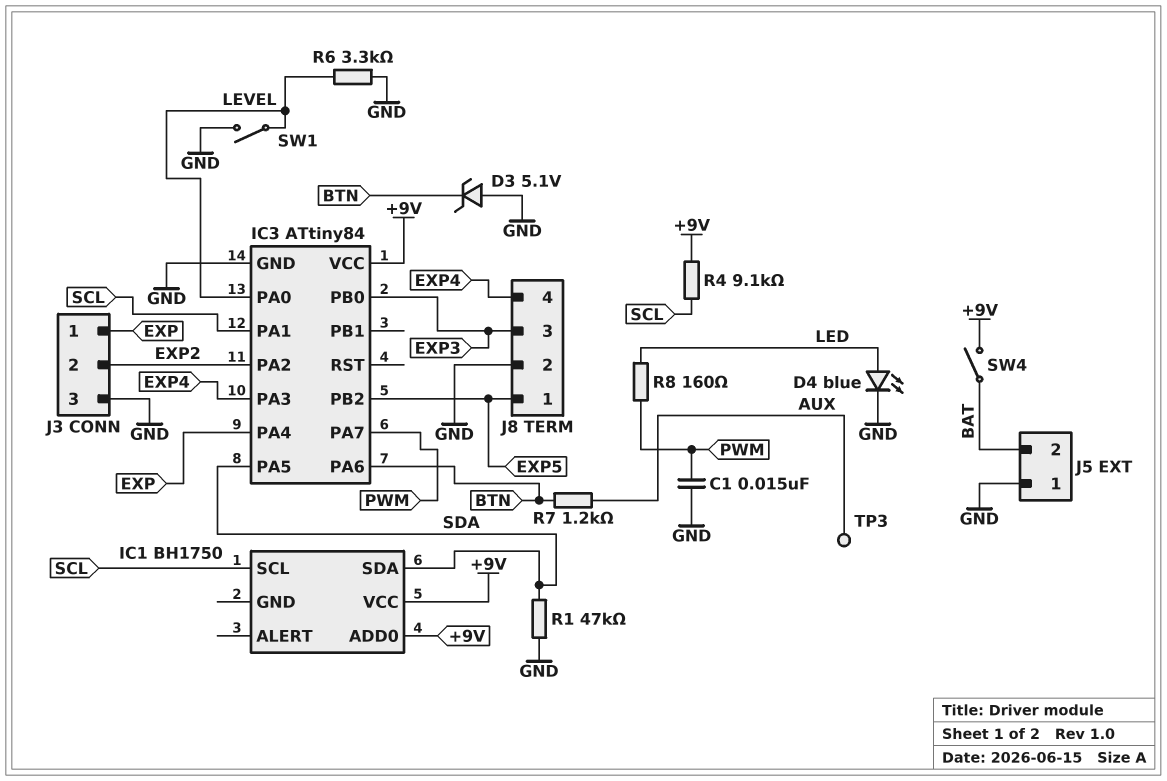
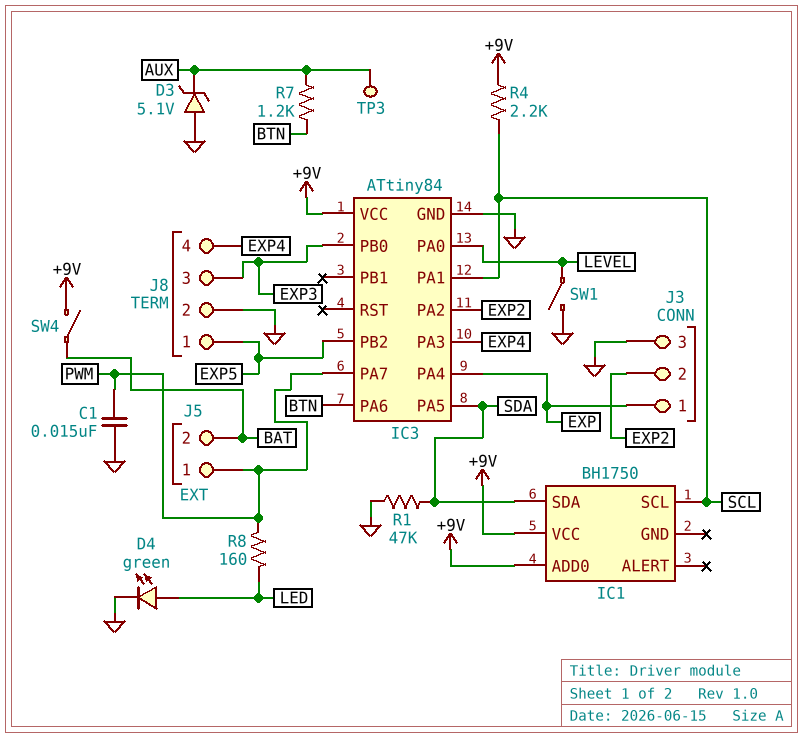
D3: zener 5.1V (A GND, K BTN) -> zener 5.1V (A GND, K AUX)
D4: LED blue (A LED, K GND) -> LED green (A LED, K GND)
J5 pin 1: GND -> PWM
R4: 9.1k (+9V, SCL) -> 2.2k (+9V, SCL)
R6: 3.3k (GND, LEVEL) -> none

